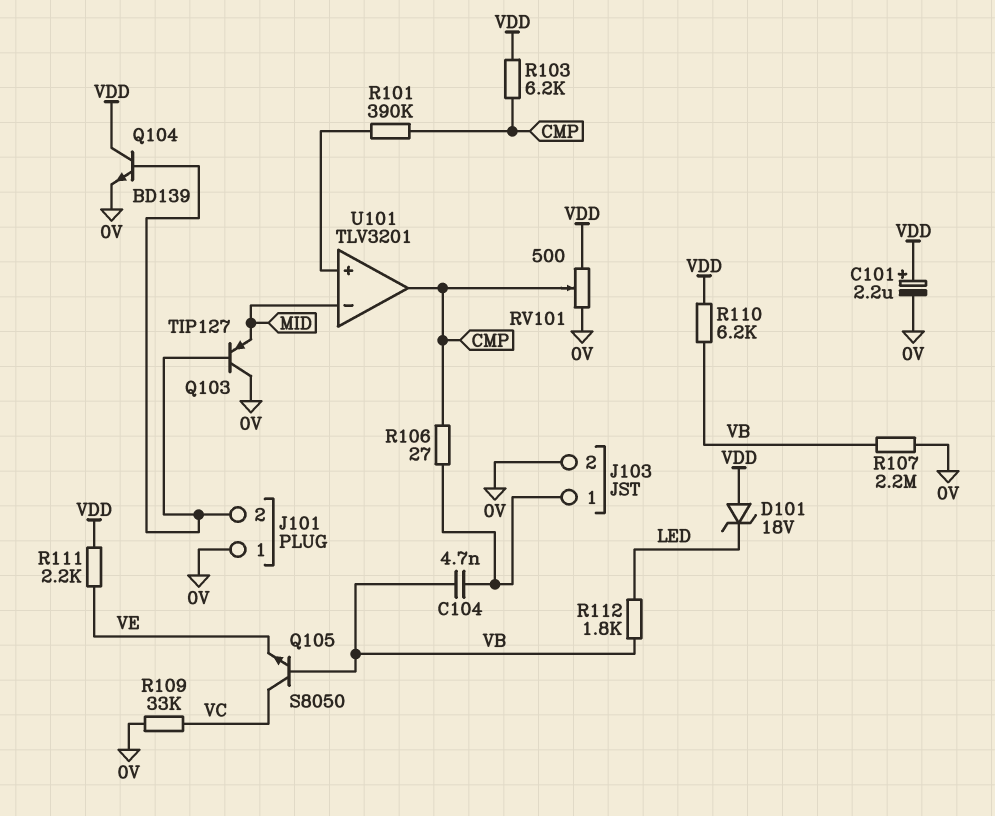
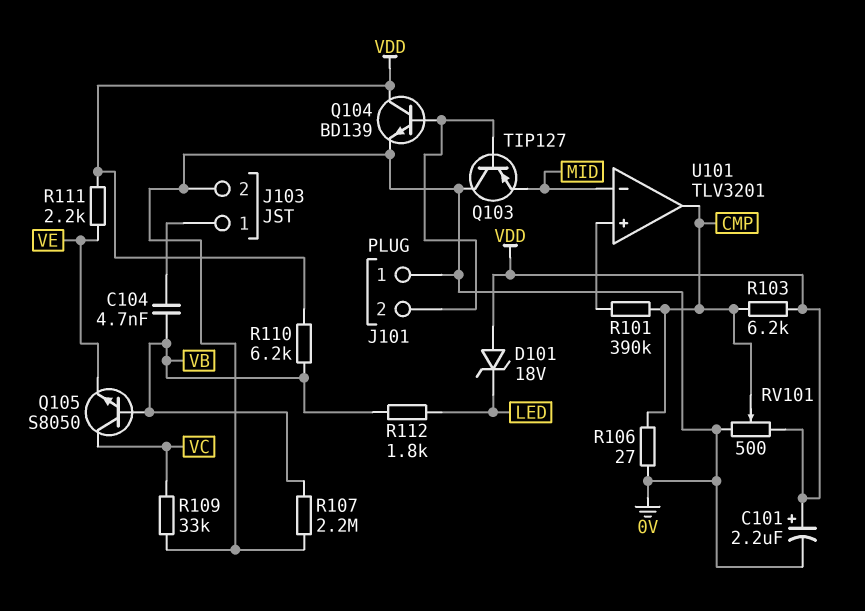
R106: 27 (CMP, J103/1) -> 27 (0V, CMP)

